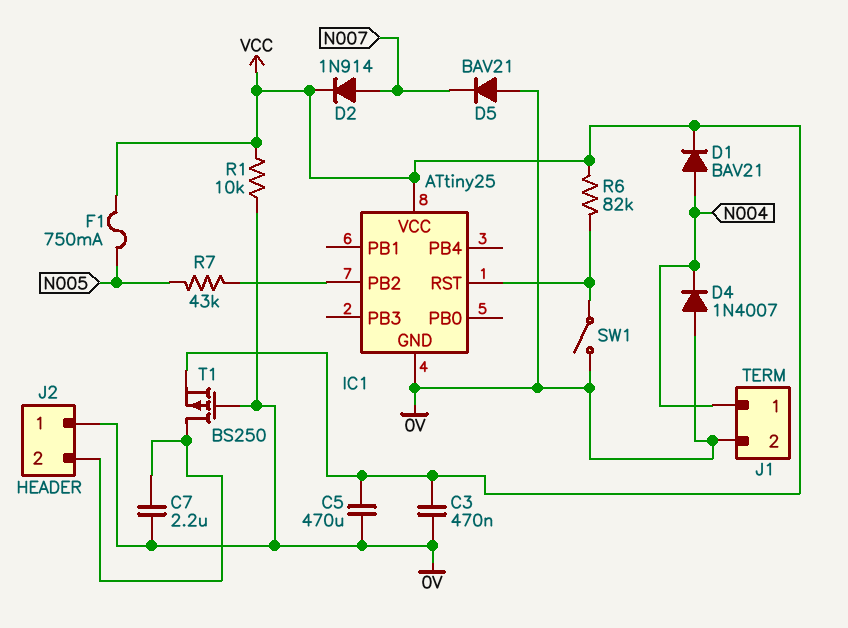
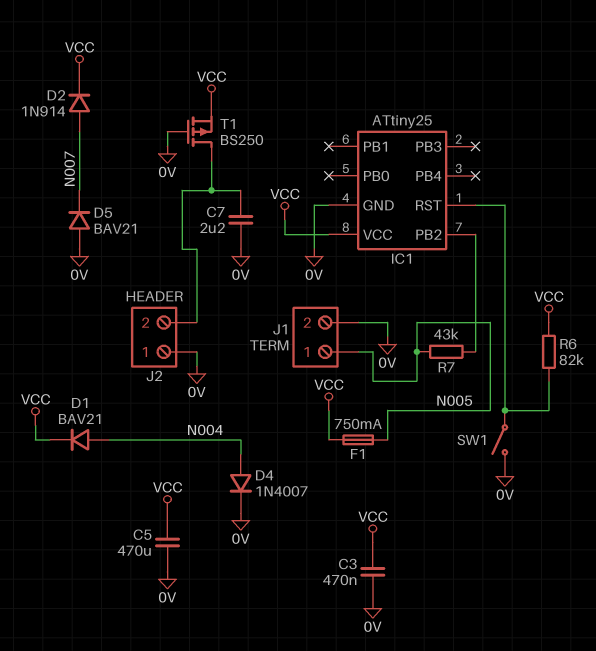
D4: diode 1N4007 (A 0V, K N004) -> diode 1N4007 (A N004, K 0V)
J1 pin 1: N004 -> N005
R1: 10k (0V, VCC) -> none

